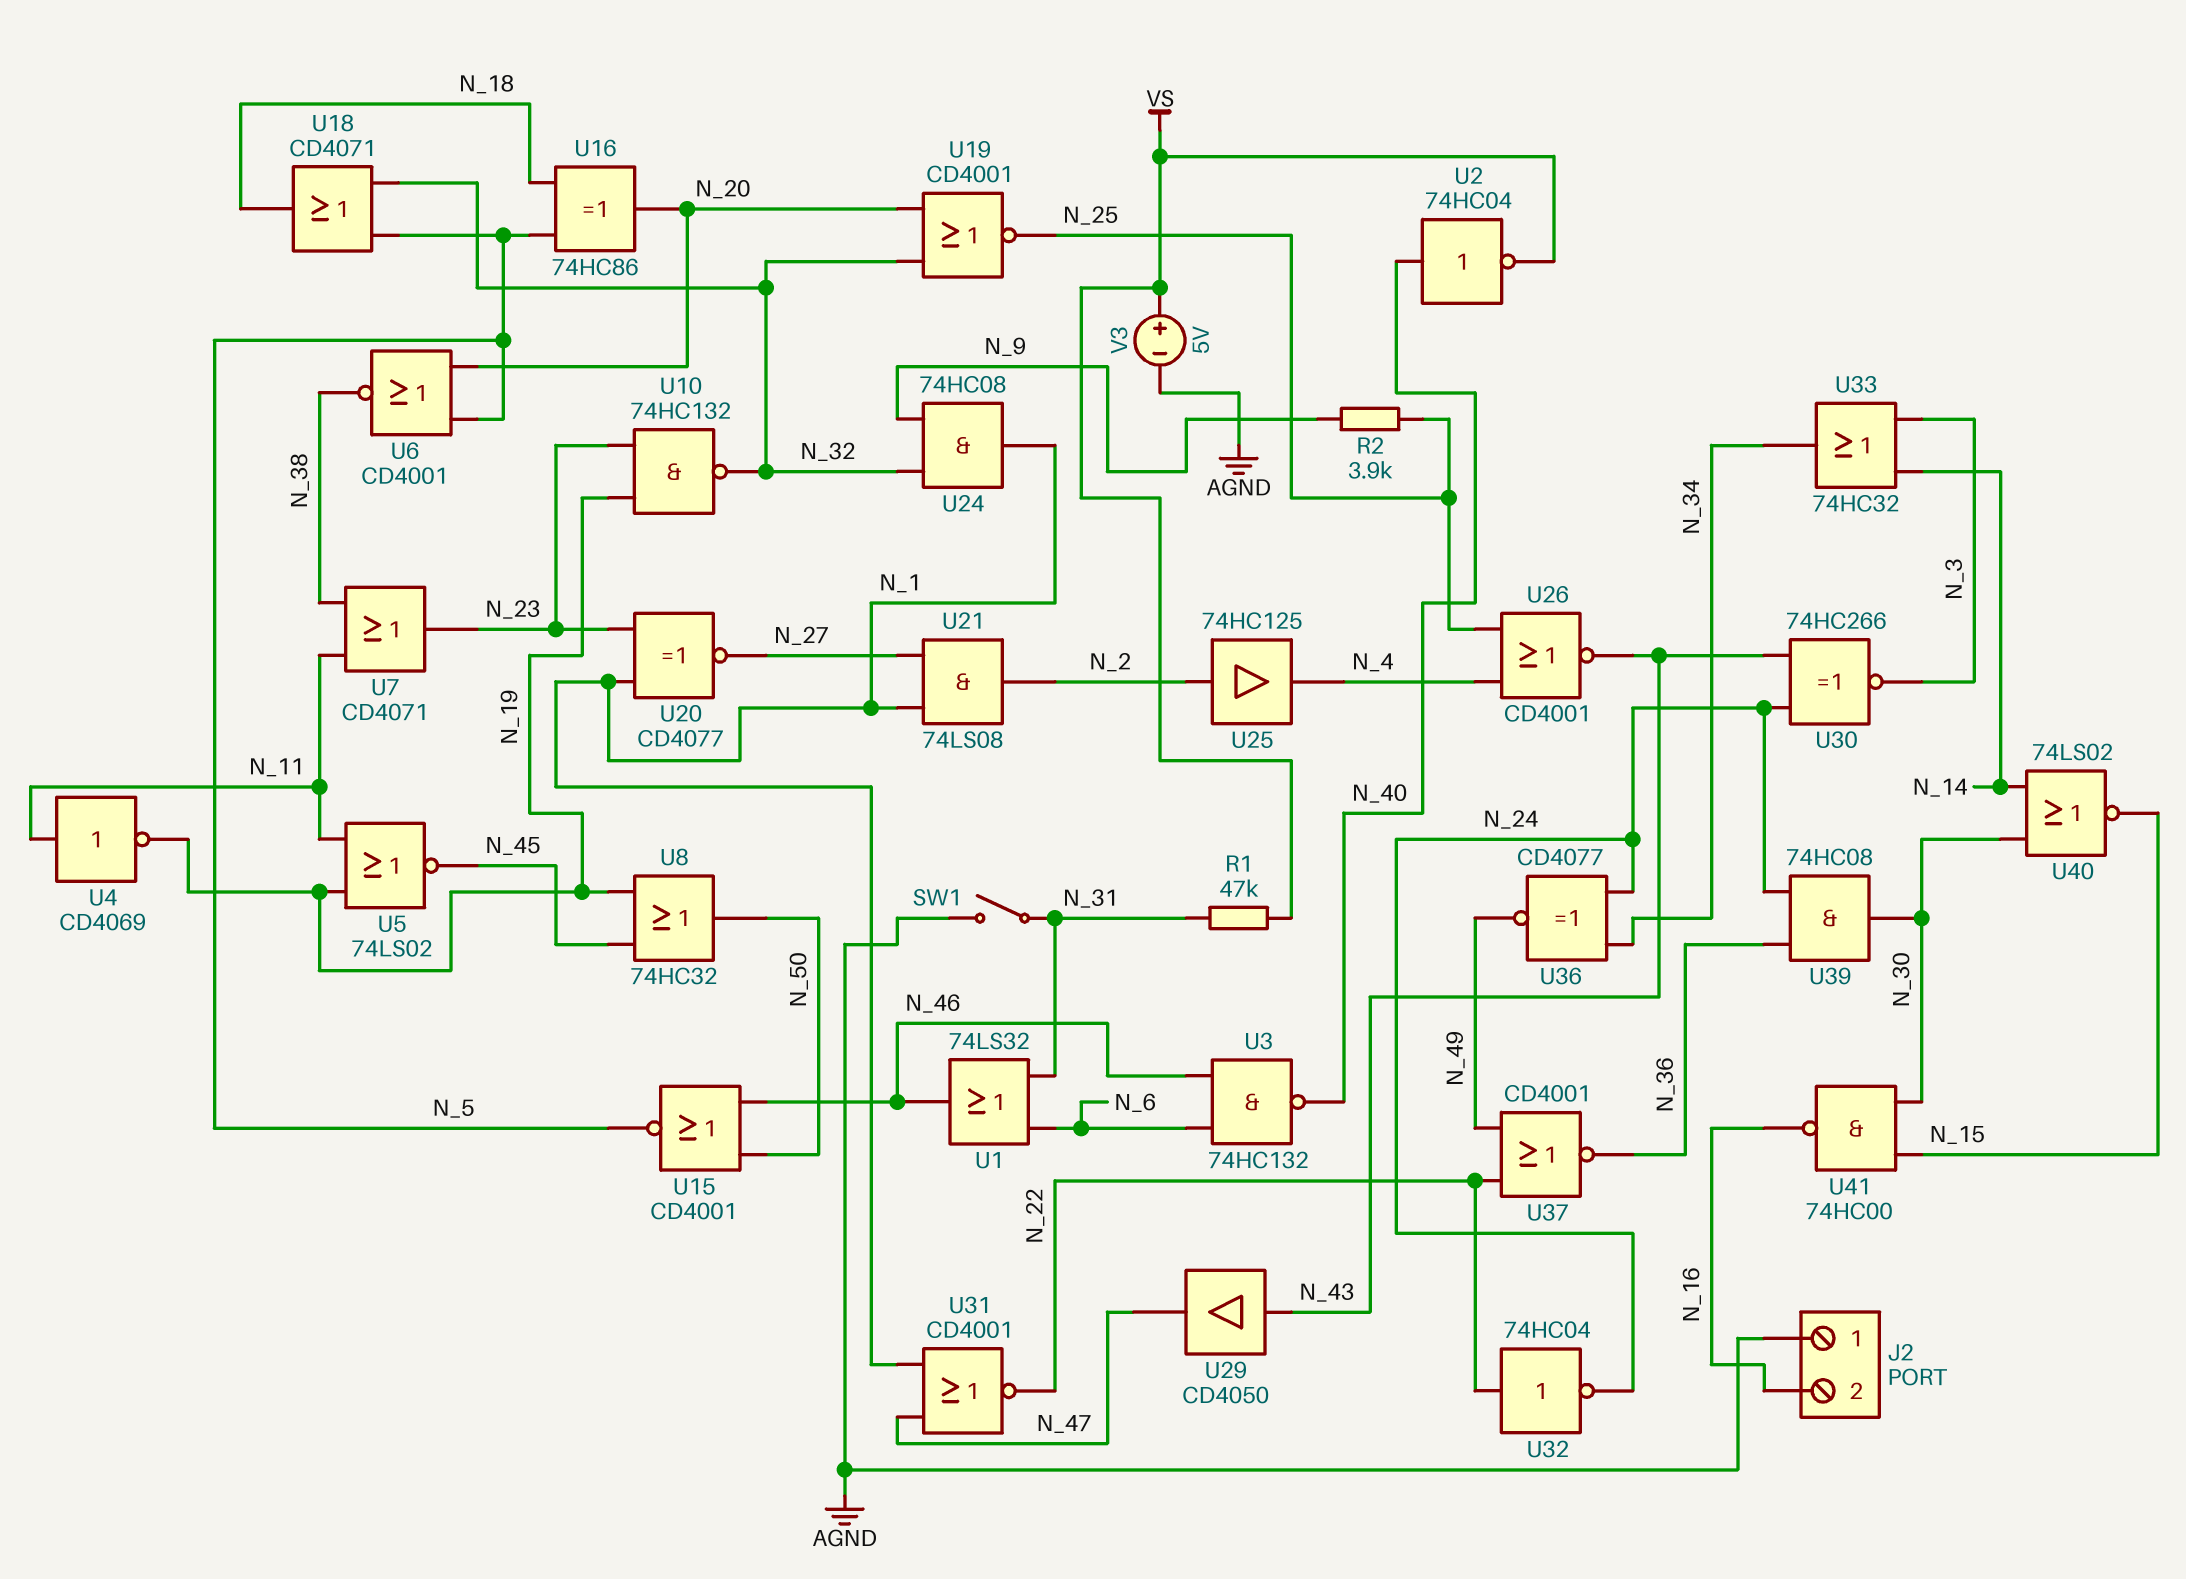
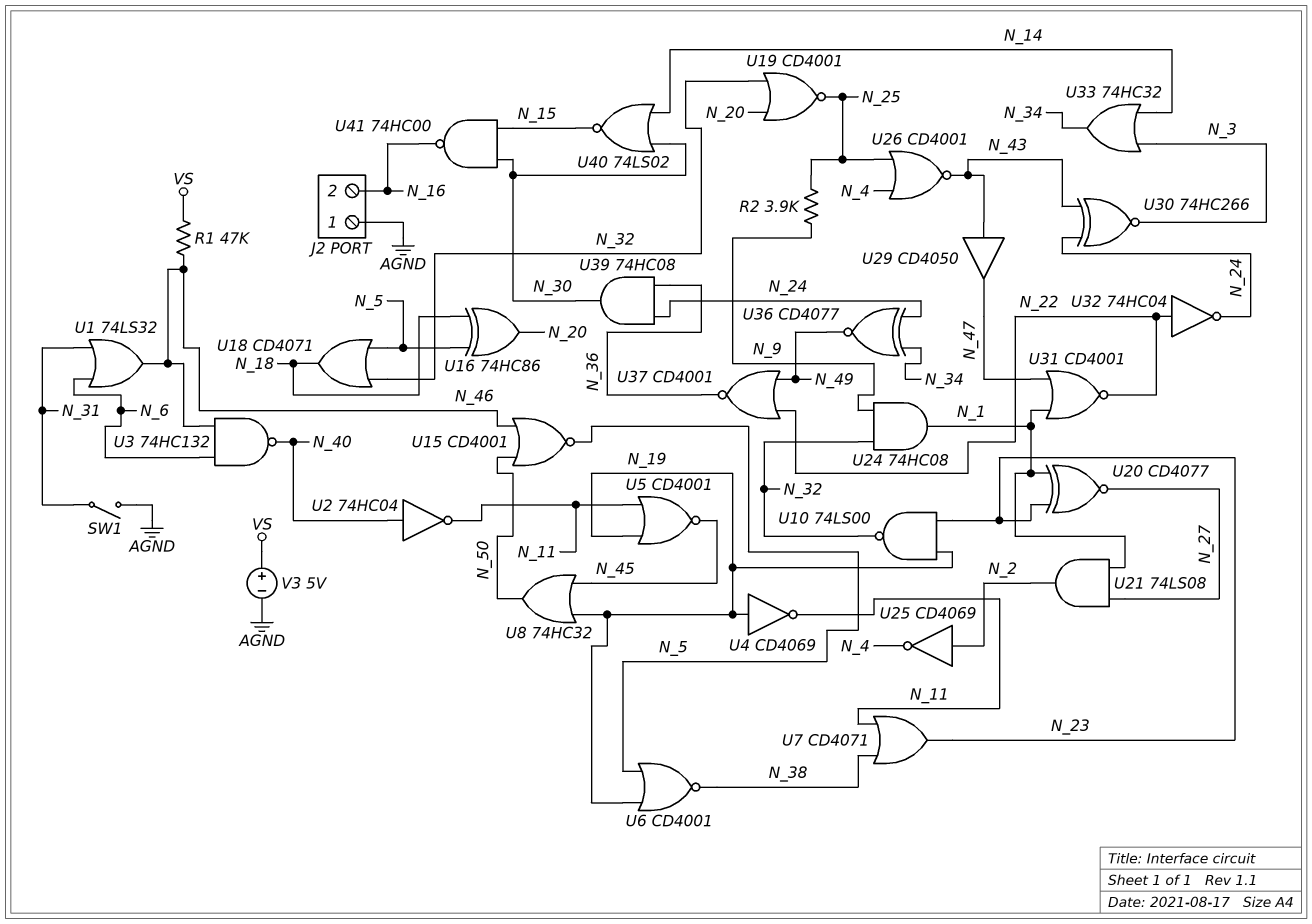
R1: 47k (N_31, VS) -> 47k (N_46, VS)
U2: NOT 74HC04 (in N_40, out VS) -> NOT 74HC04 (in N_40, out N_11)
U4: NOT CD4069 (in N_11, out N_19) -> NOT CD4069 (in N_19, out N_11)
U5: NOR 74LS02 (in N_11, in N_19, out N_45) -> NOR CD4001 (in N_11, in N_19, out N_45)
U6: NOR CD4001 (in N_5, in N_20, out N_38) -> NOR CD4001 (in N_5, in N_19, out N_38)
U10: NAND 74HC132 (in N_19, in N_23, out N_32) -> NAND 74LS00 (in N_19, in N_23, out N_32)
U25: buffer 74HC125 (in N_2, out N_4) -> NOT CD4069 (in N_2, out N_4)

